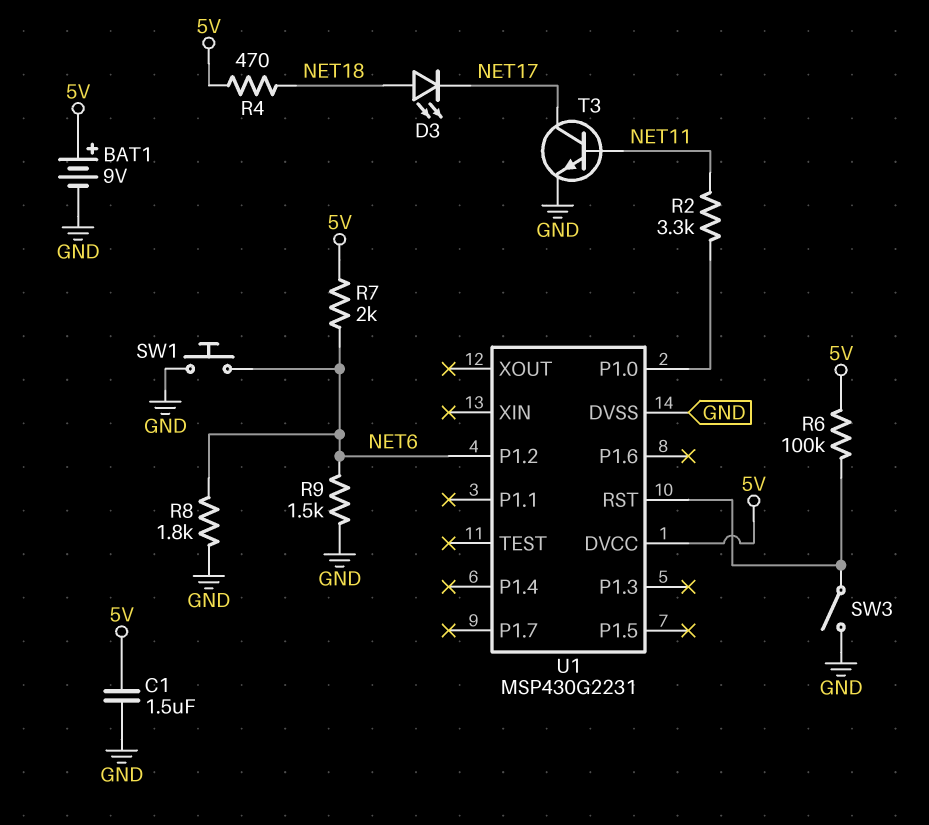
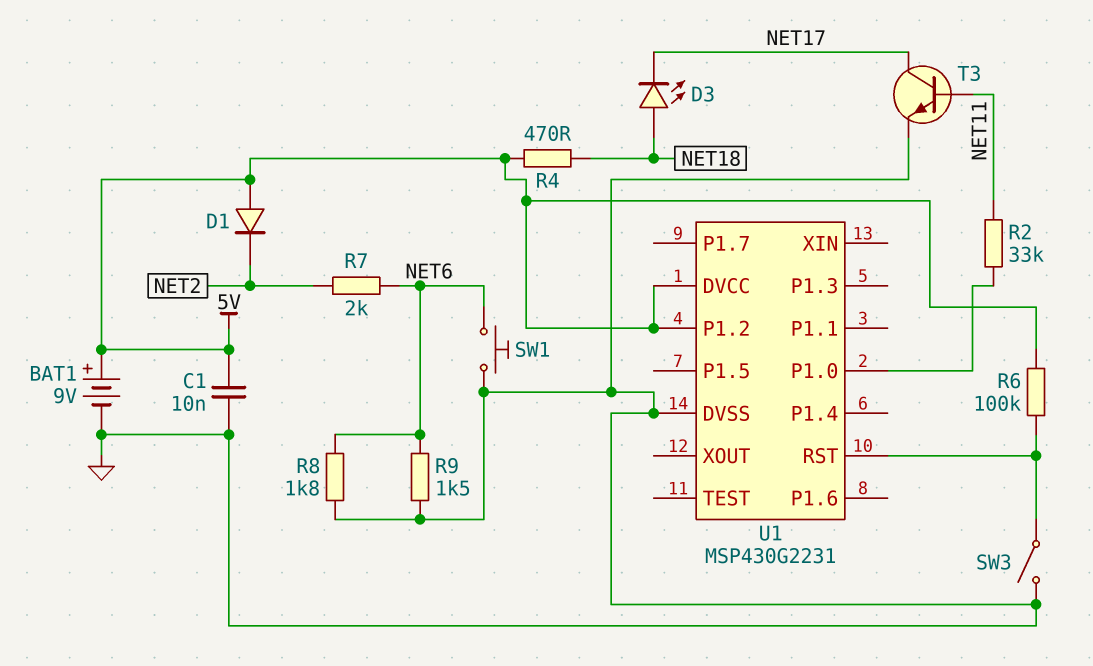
C1: 1.5uF (5V, GND) -> 10nF (5V, GND)
D1: none -> diode (A 5V, K NET2)
R2: 3.3k (NET11, U1/P1.0) -> 33k (NET11, U1/P1.0)
R7: 2k (5V, NET6) -> 2k (NET2, NET6)
U1 pin P1.2: NET6 -> 5V

